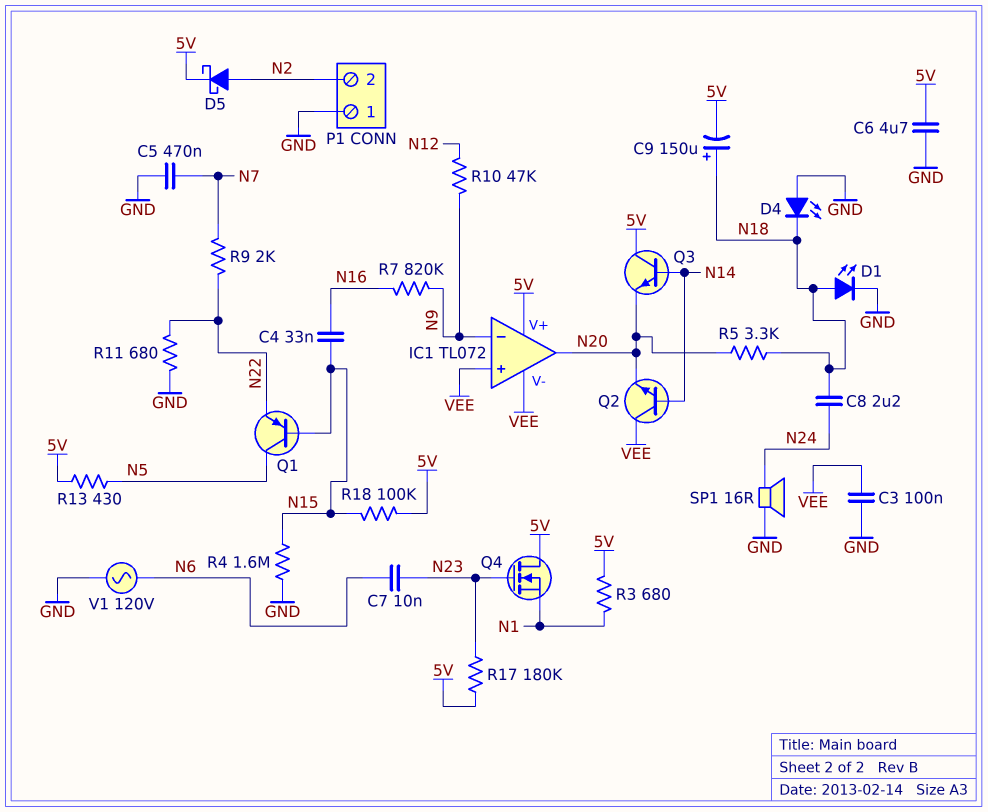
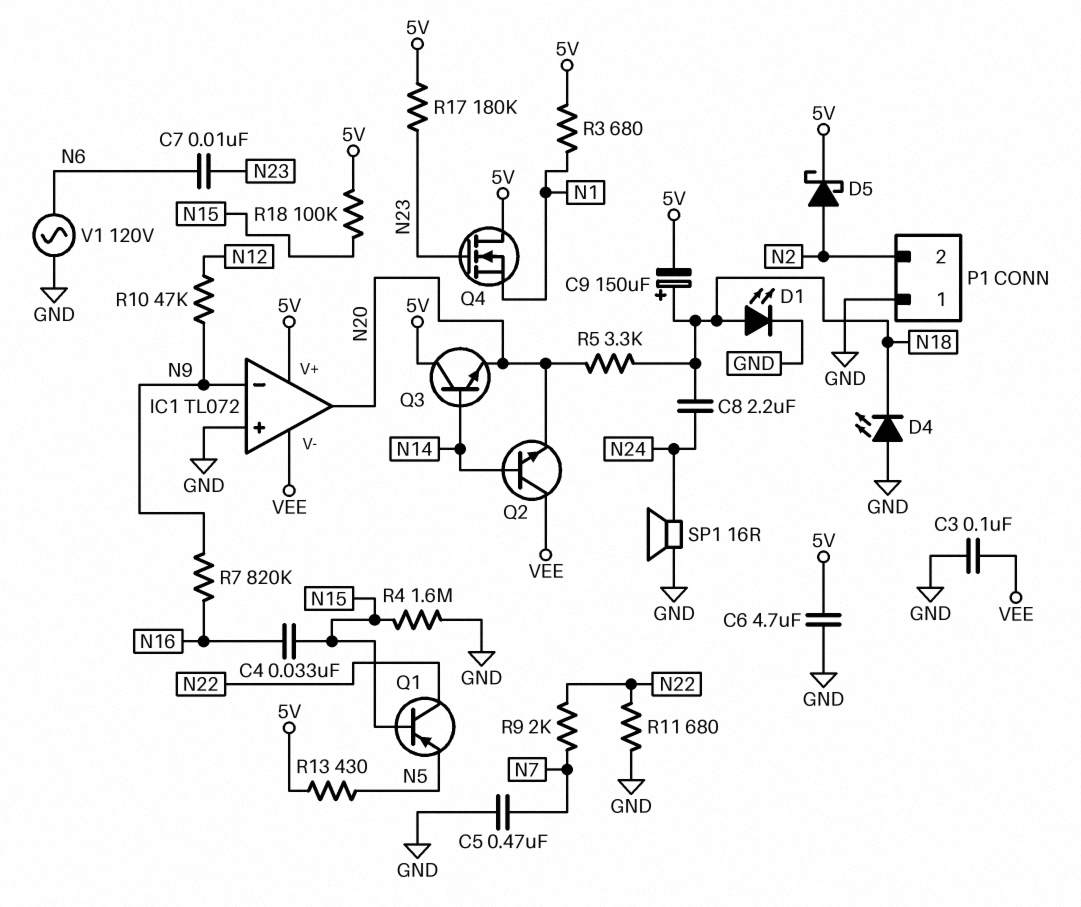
IC1 pin in+: VEE -> GND
Q1: PNP (B N15, C N5, E N22) -> PNP (B N15, C N22, E N5)

